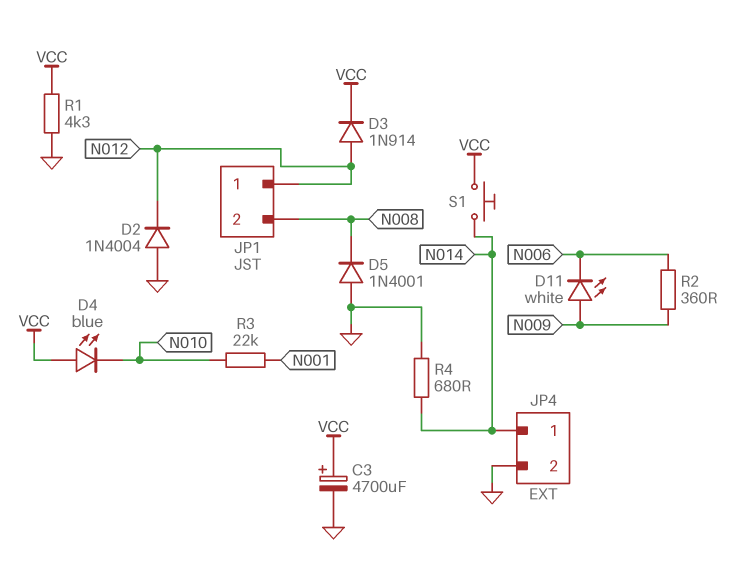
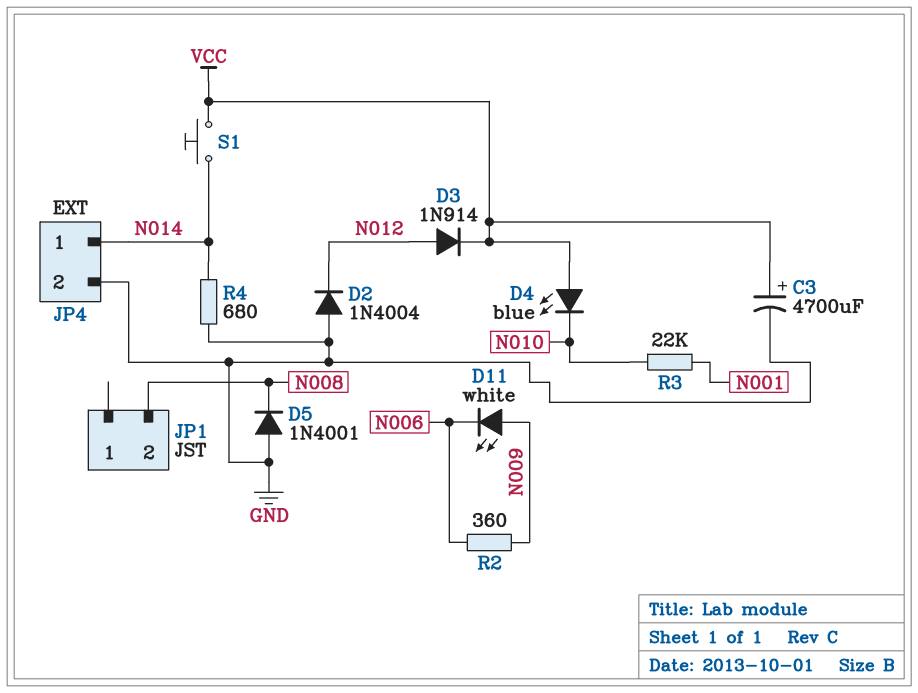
JP1 pin 1: N012 -> none
R1: 4.3k (GND, VCC) -> none

